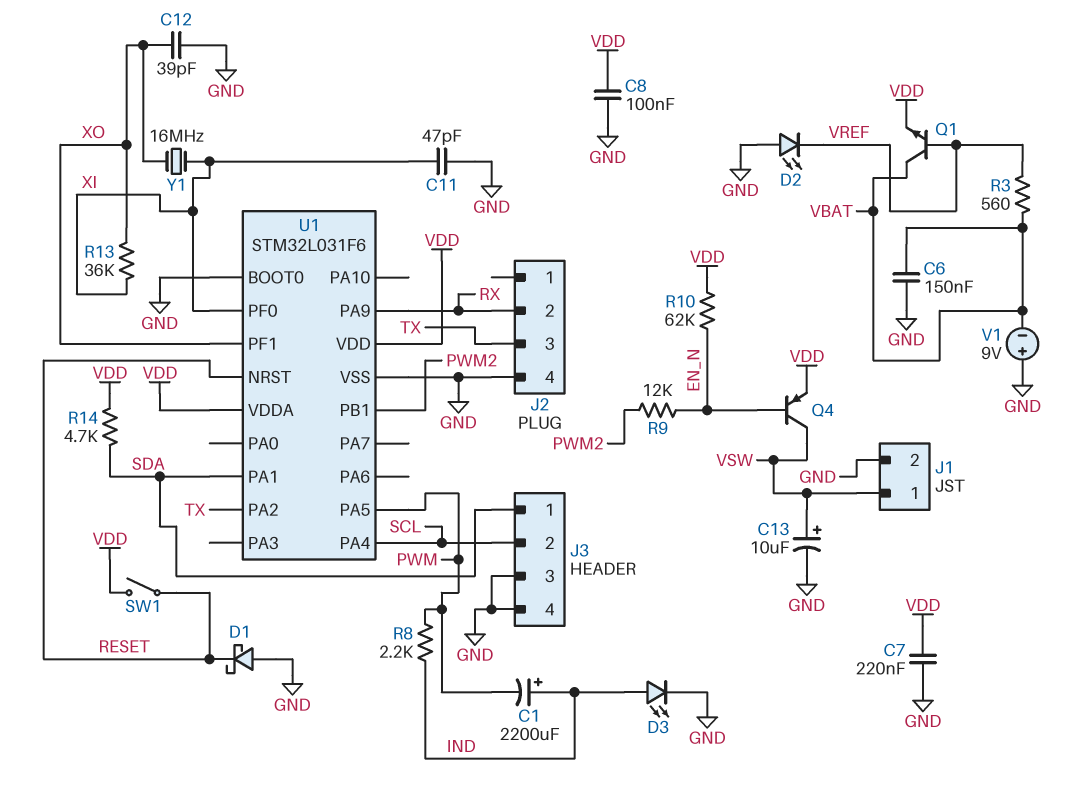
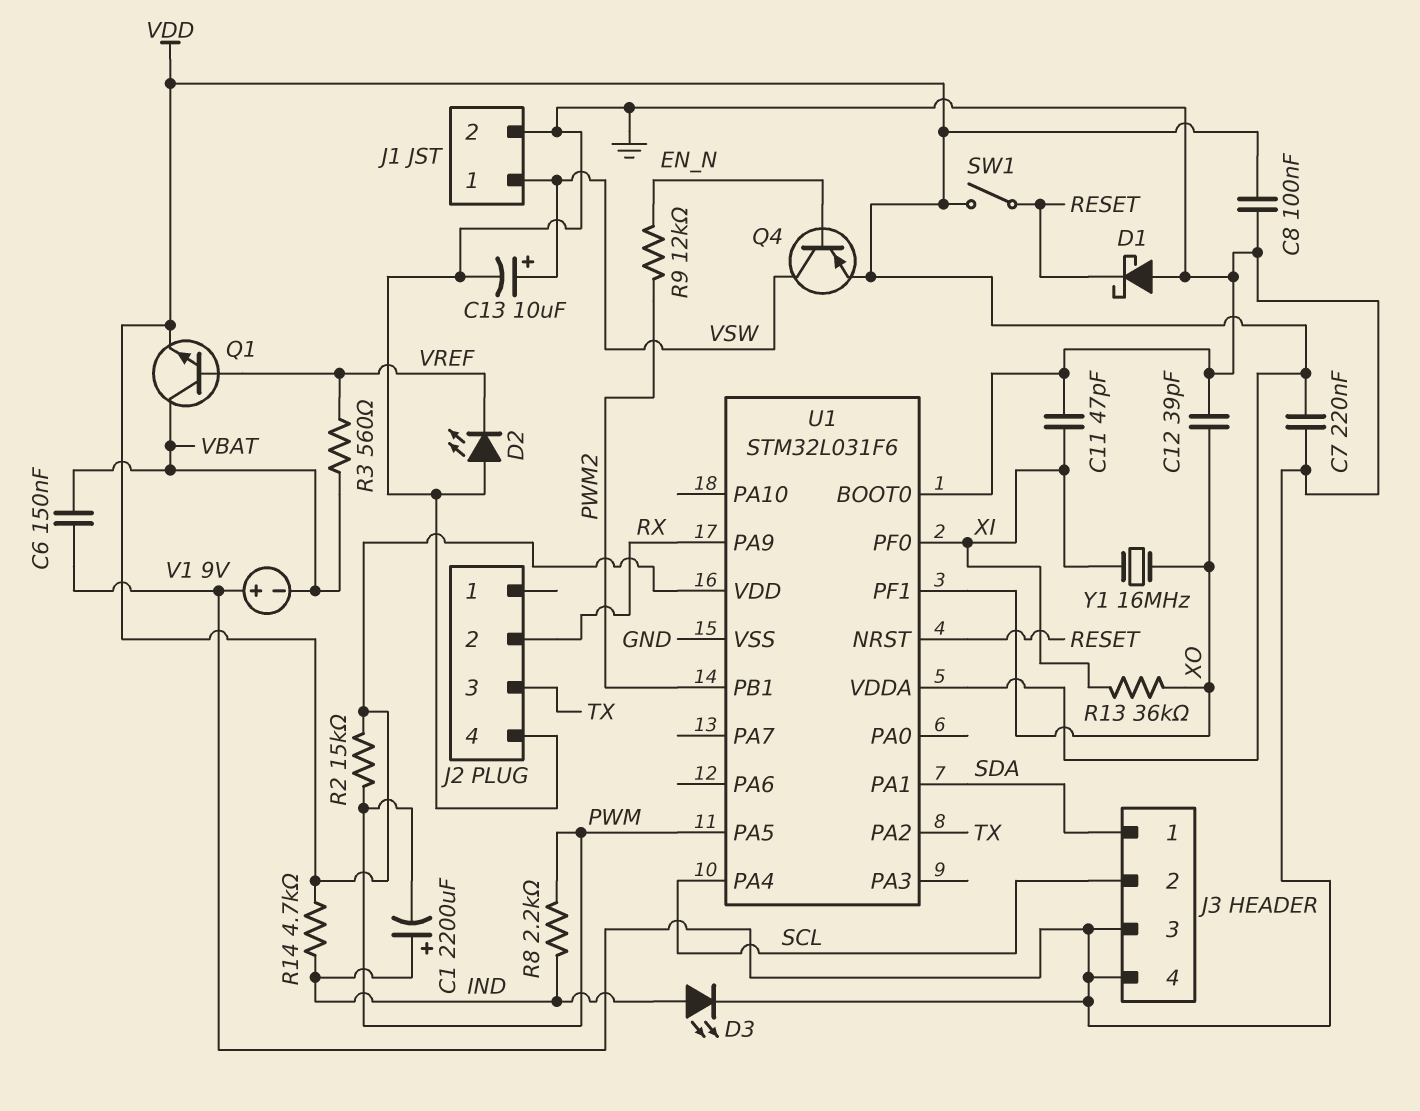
R2: none -> 15k (PWM, VDD)
R10: 62k (EN_N, VDD) -> none
R14: 4.7k (SDA, VDD) -> 4.7k (IND, VDD)

